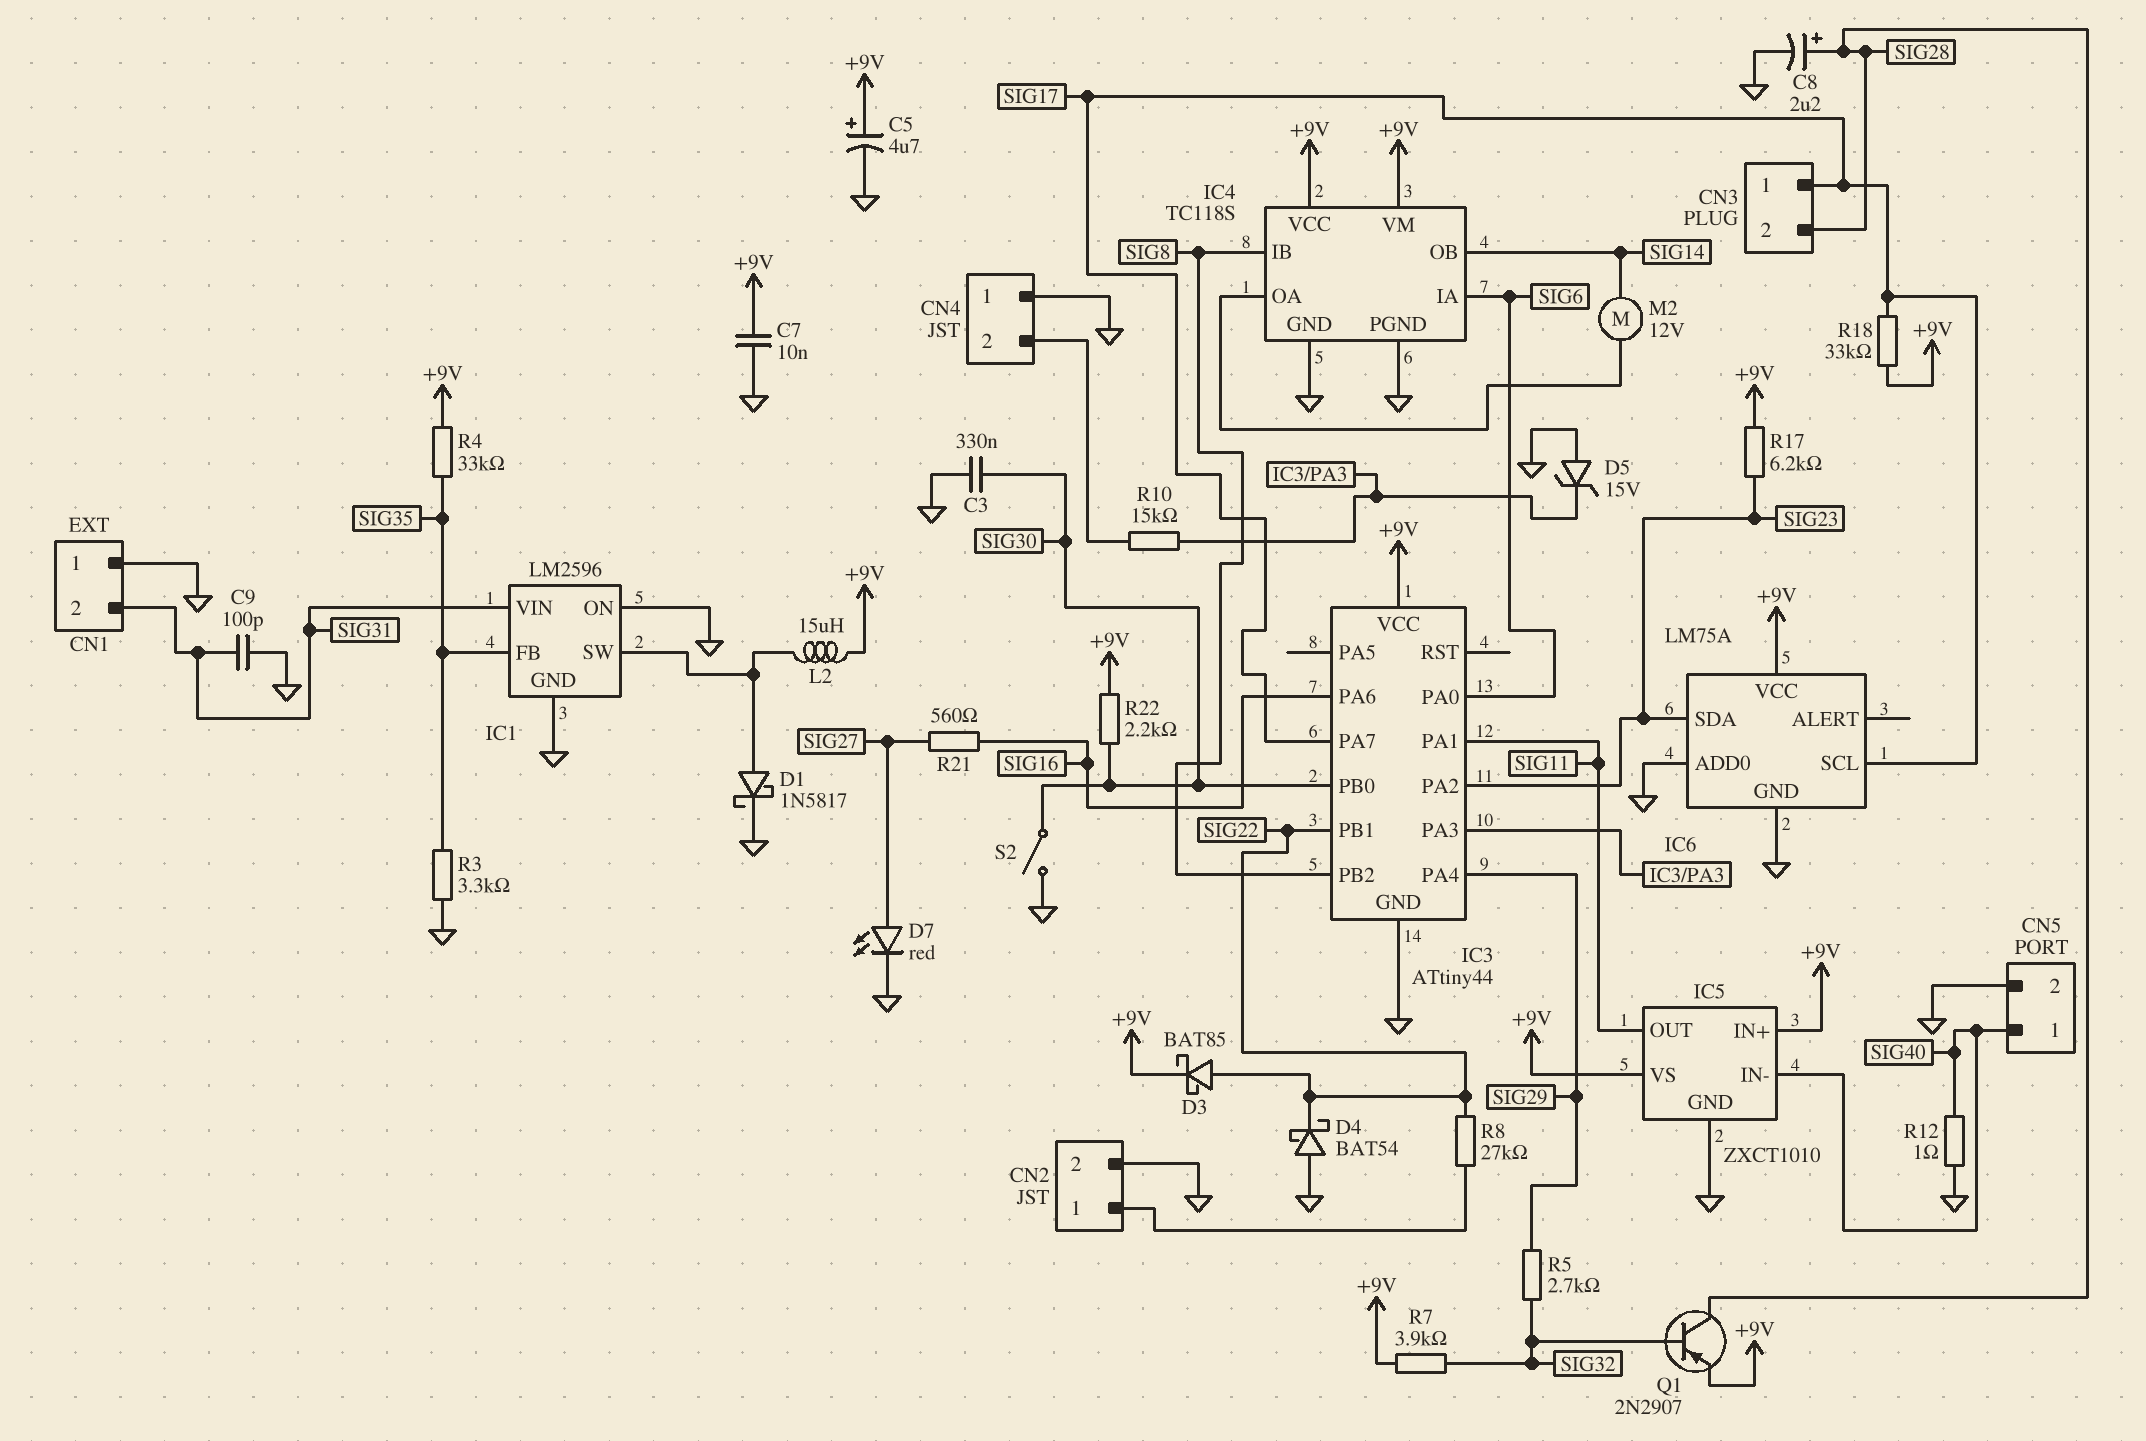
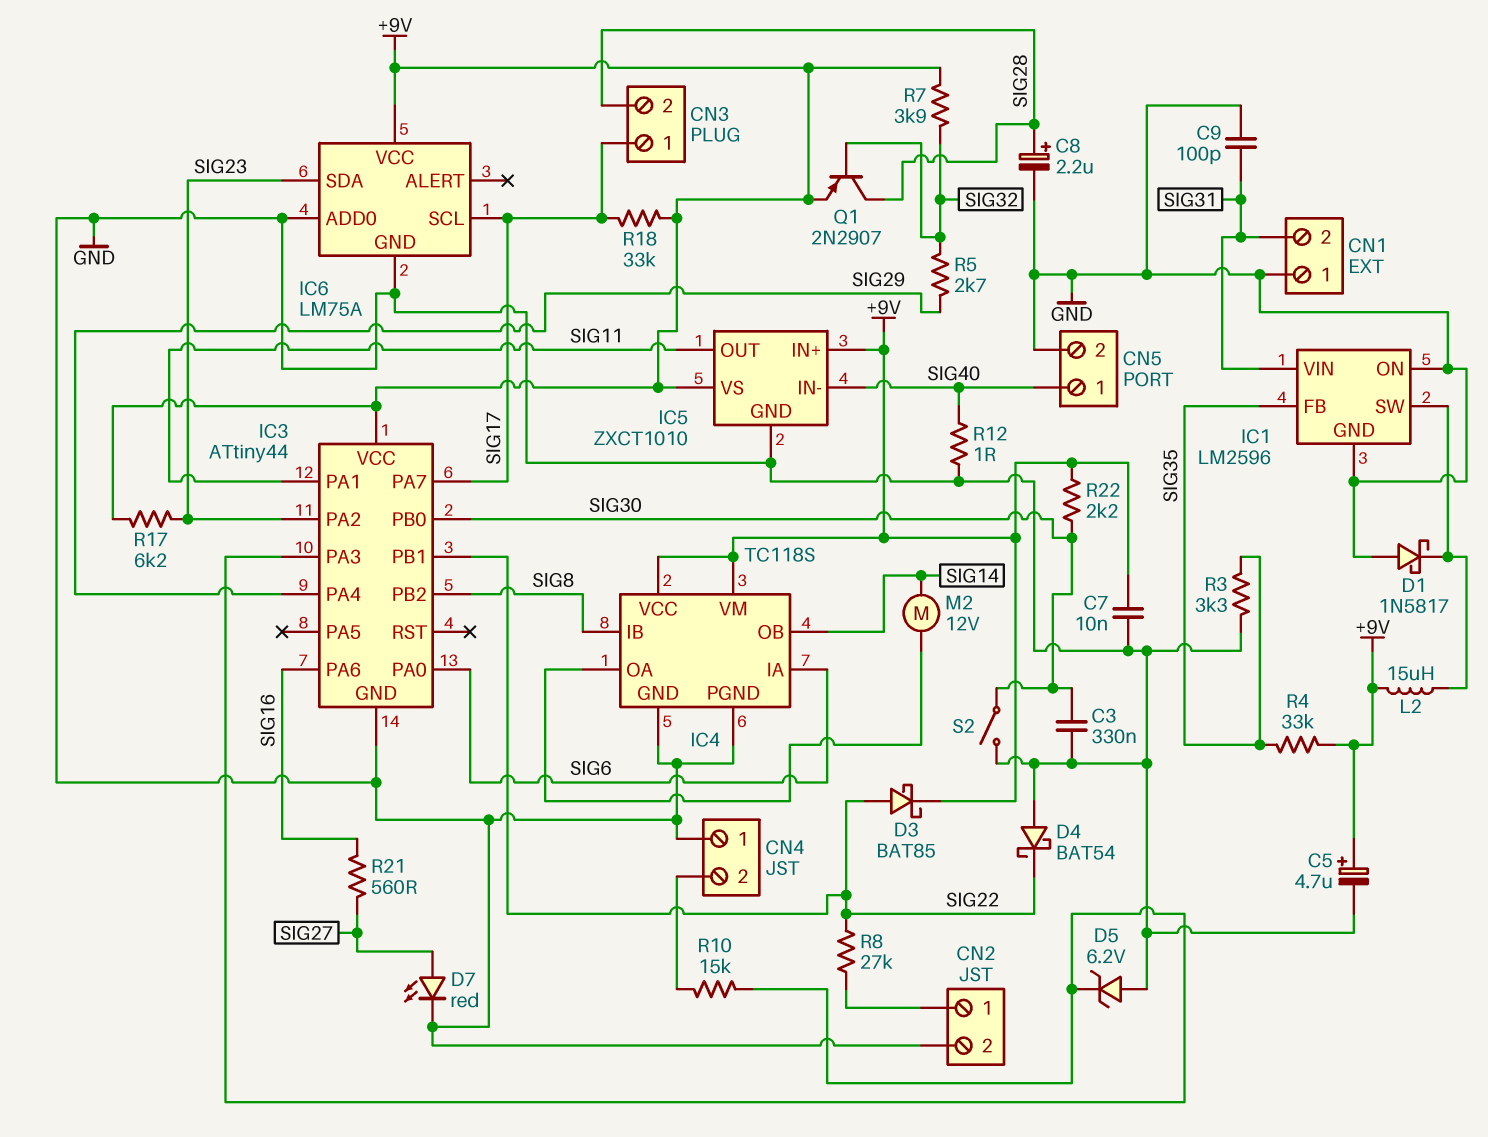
D1: schottky 1N5817 (A IC1/SW, K GND) -> schottky 1N5817 (A GND, K IC1/SW)
D5: zener 15V (A GND, K IC3/PA3) -> zener 6.2V (A GND, K IC3/PA3)

